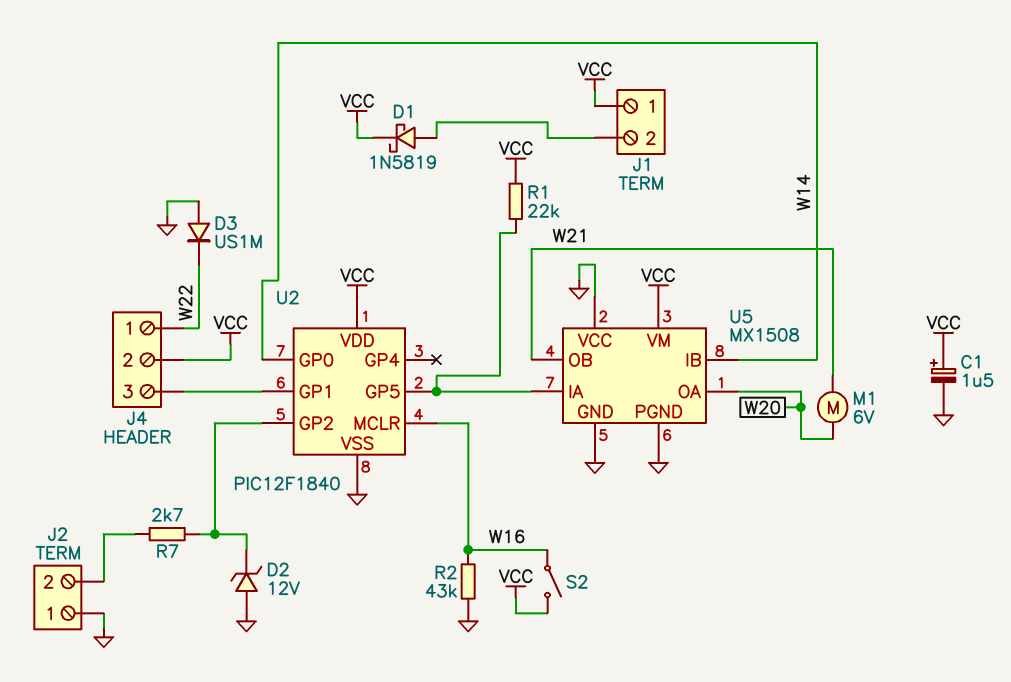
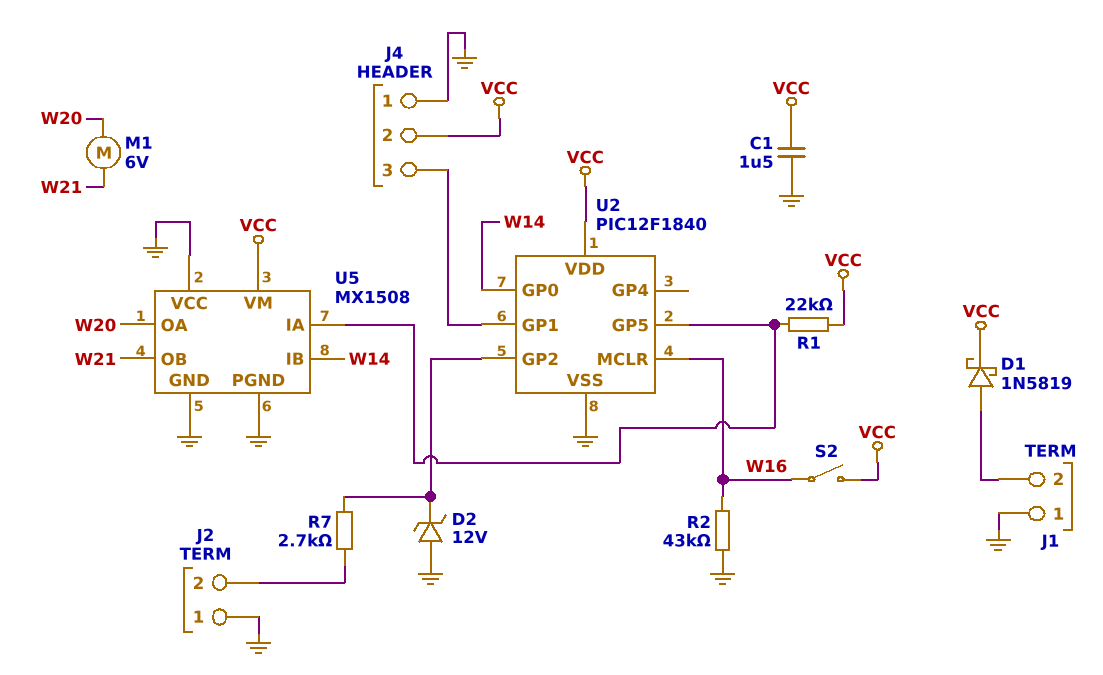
C1: 1.5uF (plus VCC, minus GND) -> 1.5uF (GND, VCC)
D3: diode US1M (A GND, K W22) -> none
J1 pin 1: VCC -> GND
J4 pin 1: W22 -> GND

